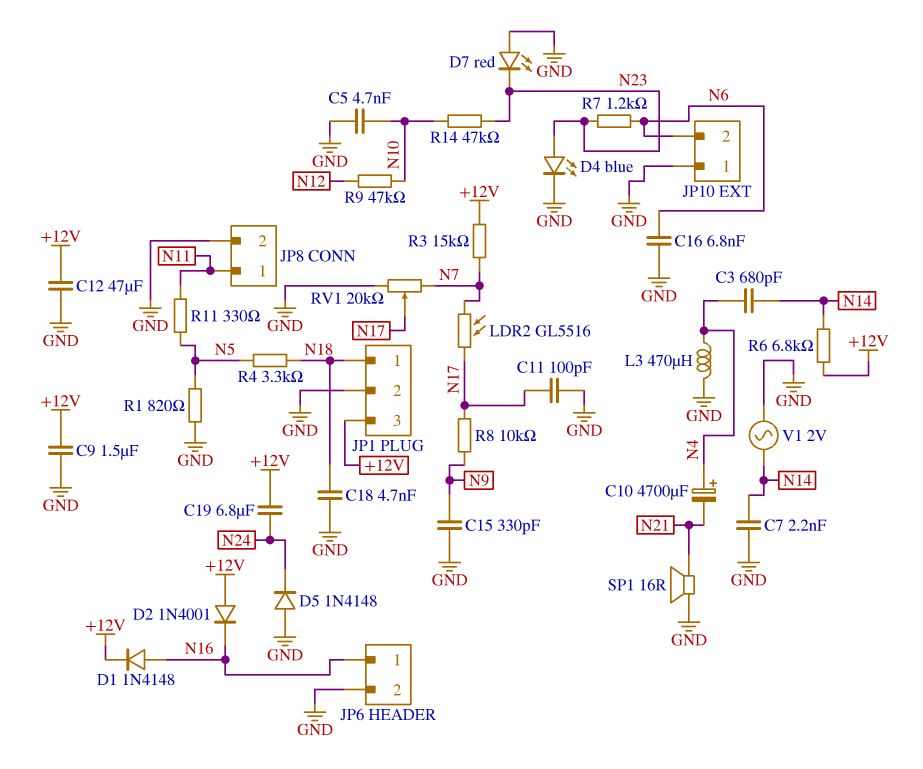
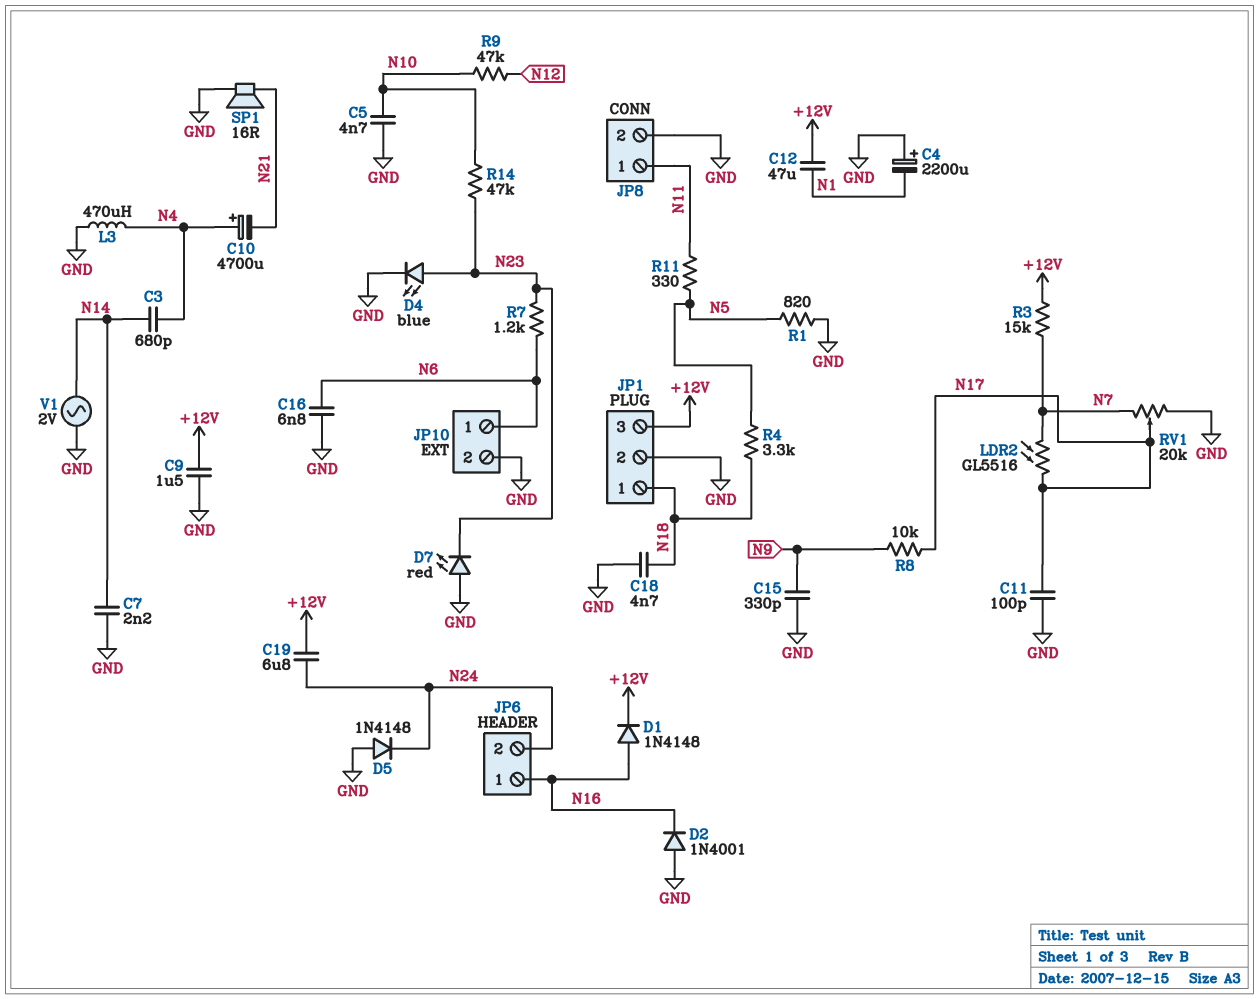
C4: none -> 2200uF (plus GND, minus N1)
C12: 47uF (+12V, GND) -> 47uF (+12V, N1)
D2: diode 1N4001 (A +12V, K N16) -> diode 1N4001 (A GND, K N16)
JP6 pin 2: GND -> N24
JP10 pin 1: GND -> N6
JP10 pin 2: N6 -> GND
R6: 6.8k (+12V, N14) -> none

